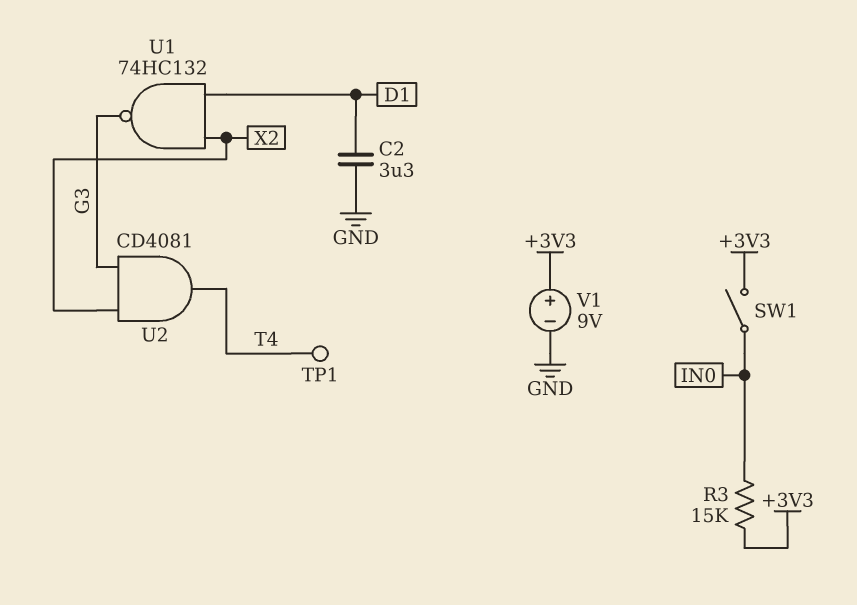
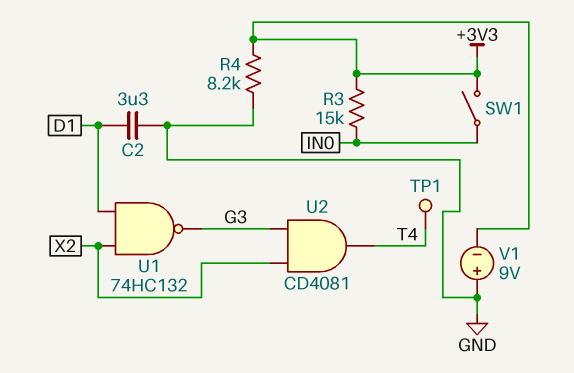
R4: none -> 8.2k (+3V3, GND)
V1: 9V (plus +3V3, minus GND) -> 9V (plus GND, minus +3V3)

